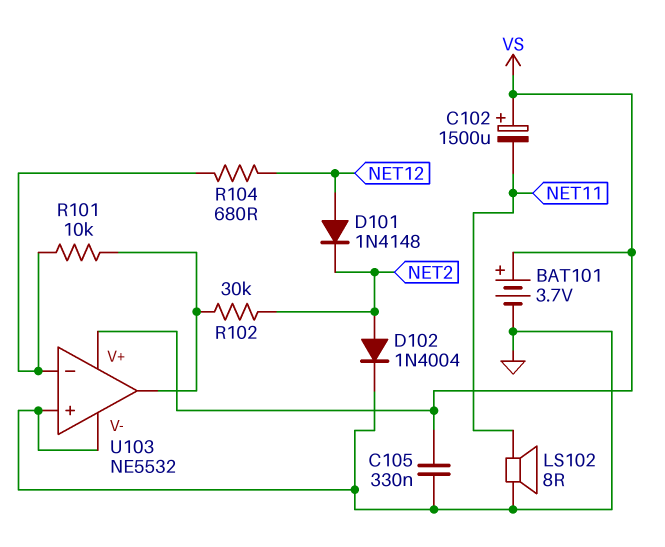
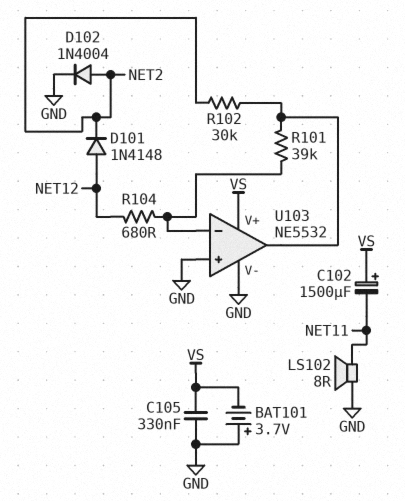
BAT101: 3.7V (plus VS, minus GND) -> 3.7V (plus GND, minus VS)
R101: 10k (U103/in-, U103/out) -> 39k (U103/in-, U103/out)

